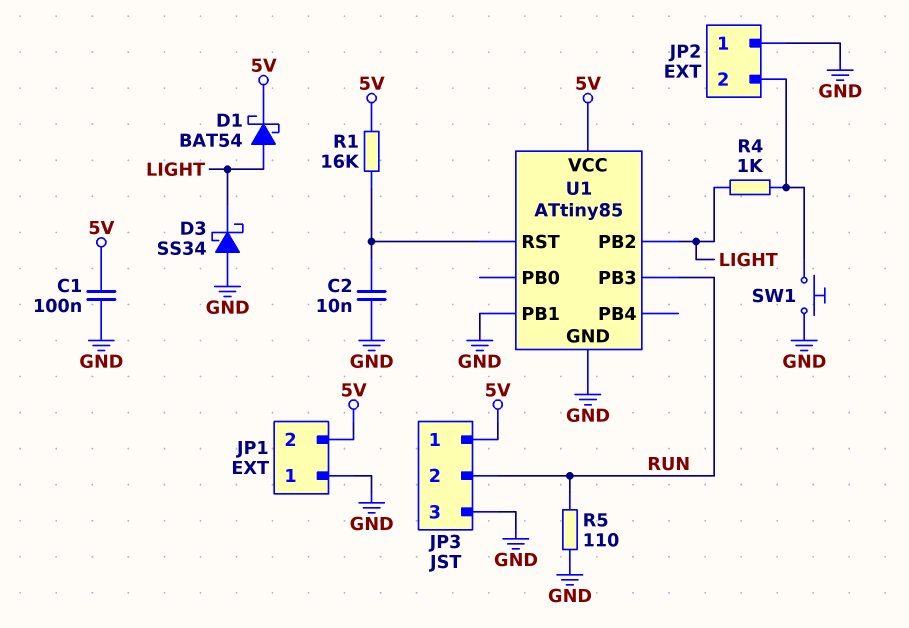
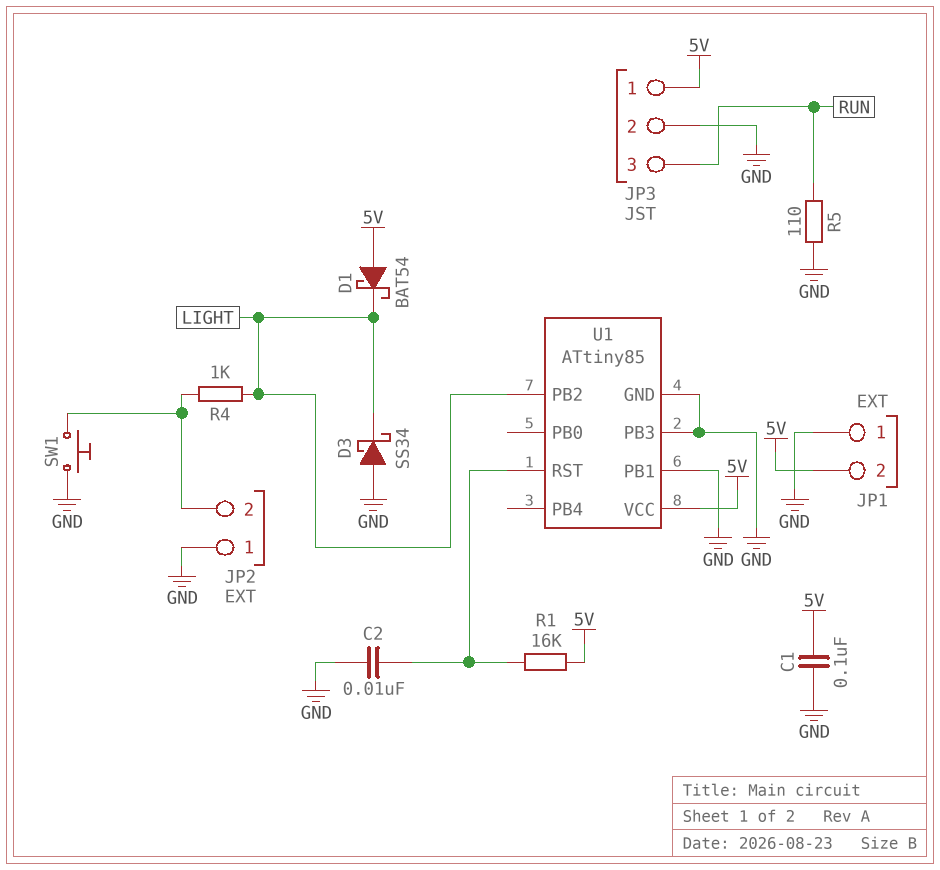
D1: schottky BAT54 (A LIGHT, K 5V) -> schottky BAT54 (A 5V, K LIGHT)
JP3 pin 2: RUN -> GND
JP3 pin 3: GND -> RUN
U1 pin PB3: RUN -> GND

